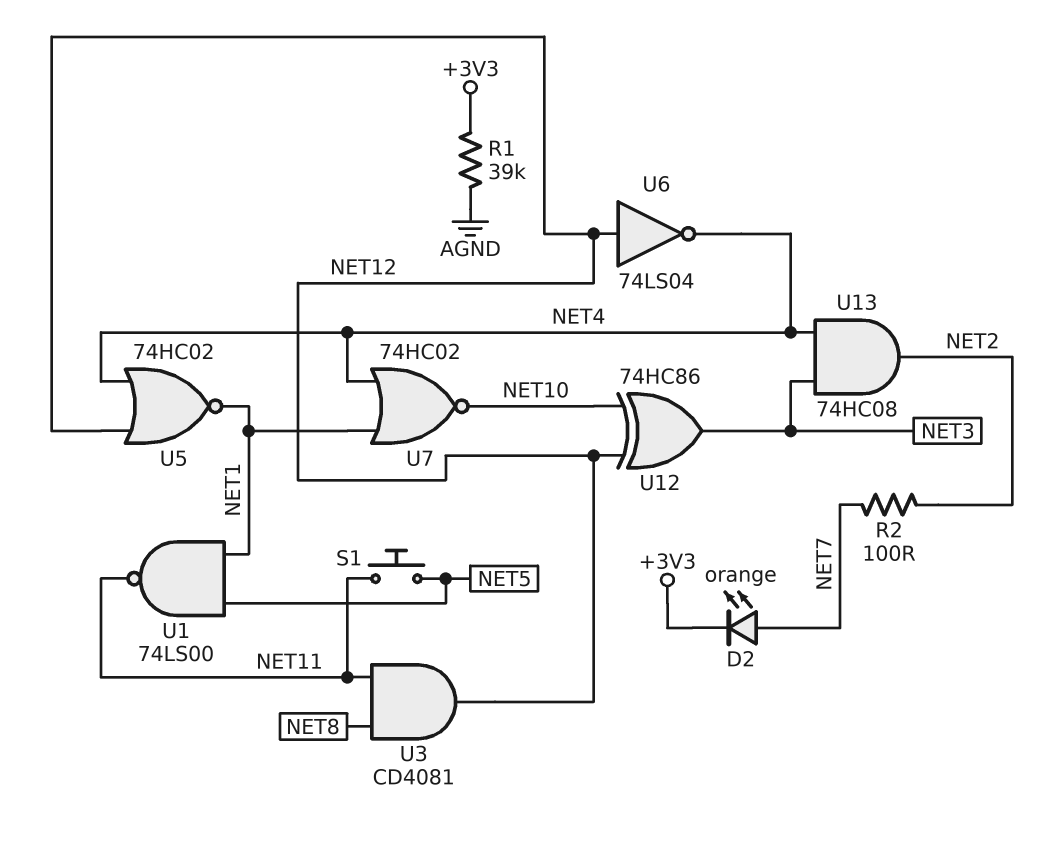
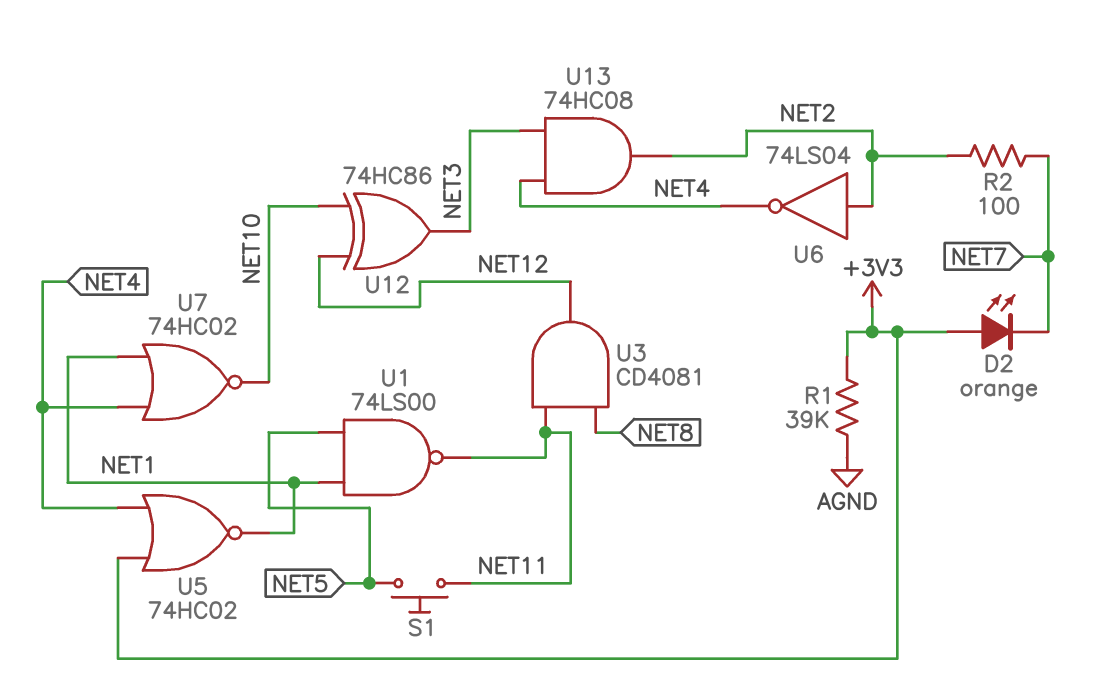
D2: LED orange (A NET7, K +3V3) -> LED orange (A +3V3, K NET7)
U5: NOR 74HC02 (in NET4, in NET12, out NET1) -> NOR 74HC02 (in +3V3, in NET4, out NET1)
U6: NOT 74LS04 (in NET12, out NET4) -> NOT 74LS04 (in NET2, out NET4)

